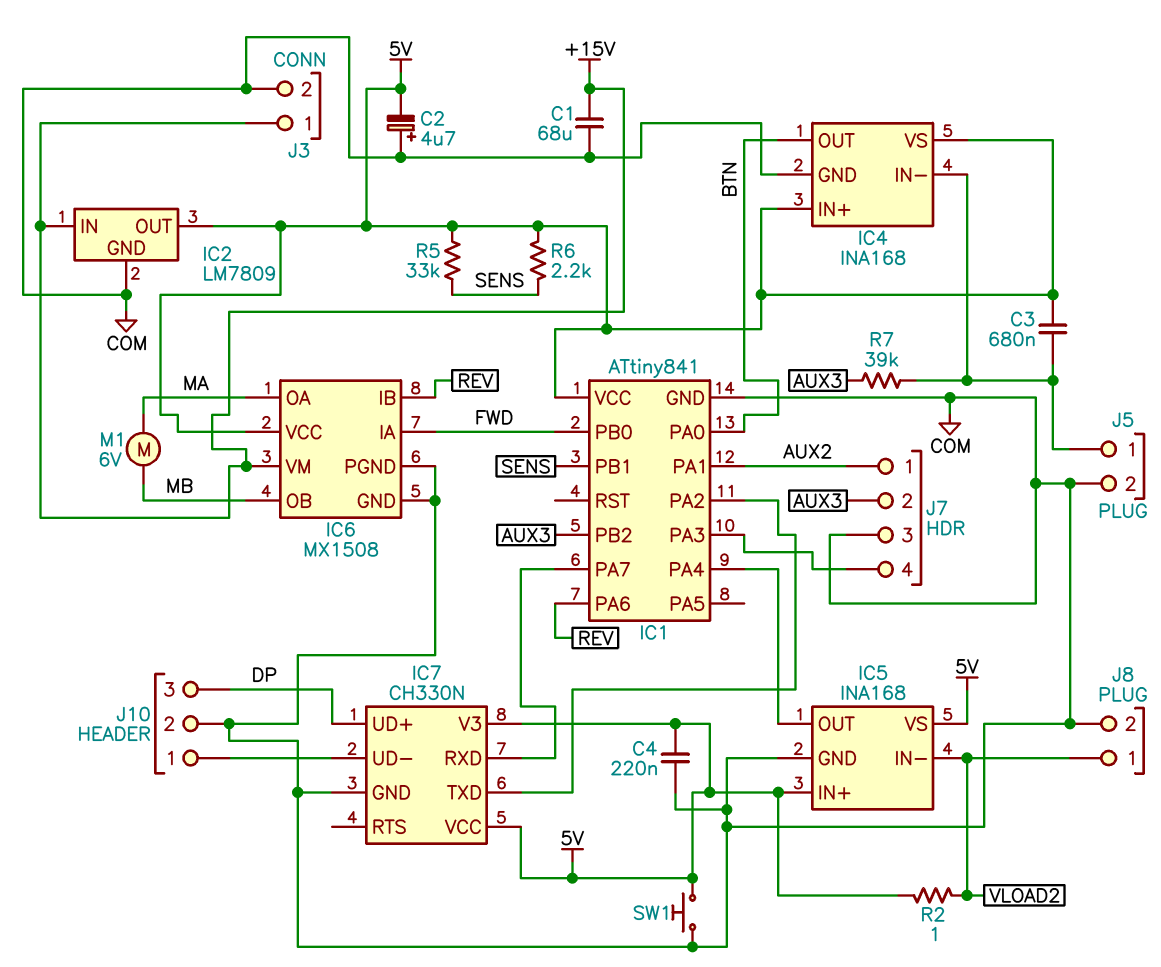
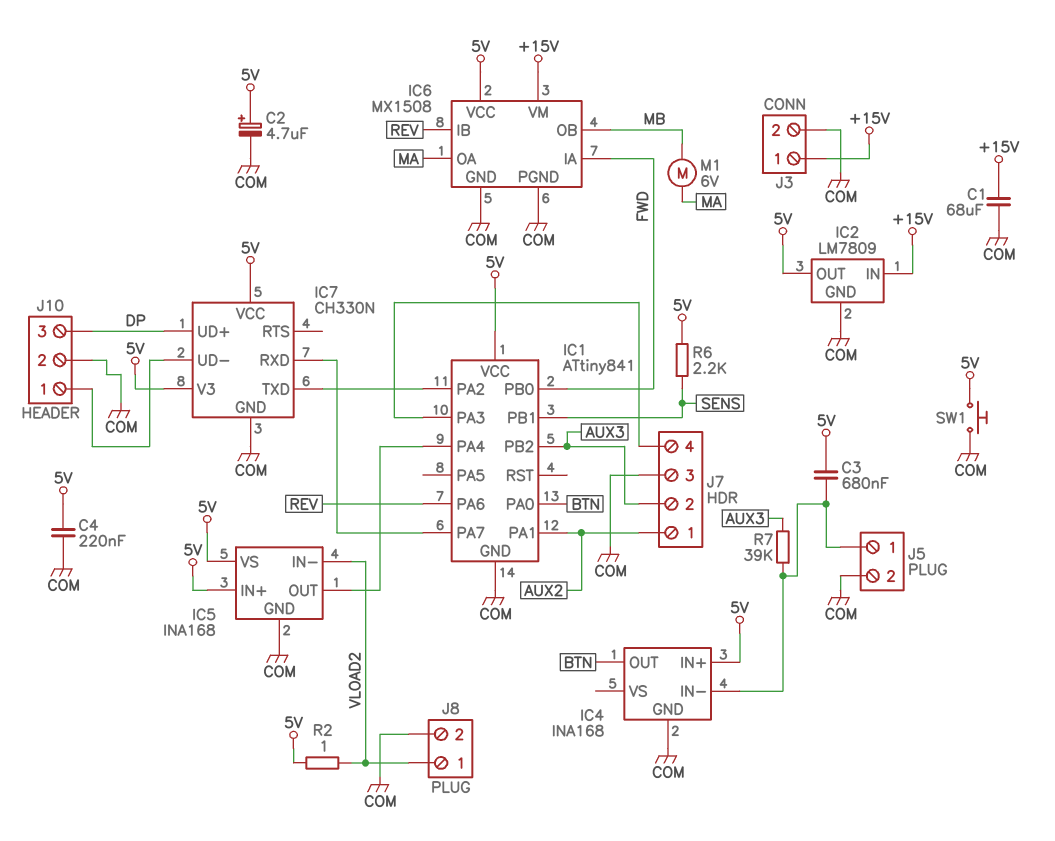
C2: 4.7uF (plus COM, minus 5V) -> 4.7uF (plus 5V, minus COM)
IC4 pin VS: 5V -> none
R5: 33k (5V, SENS) -> none

